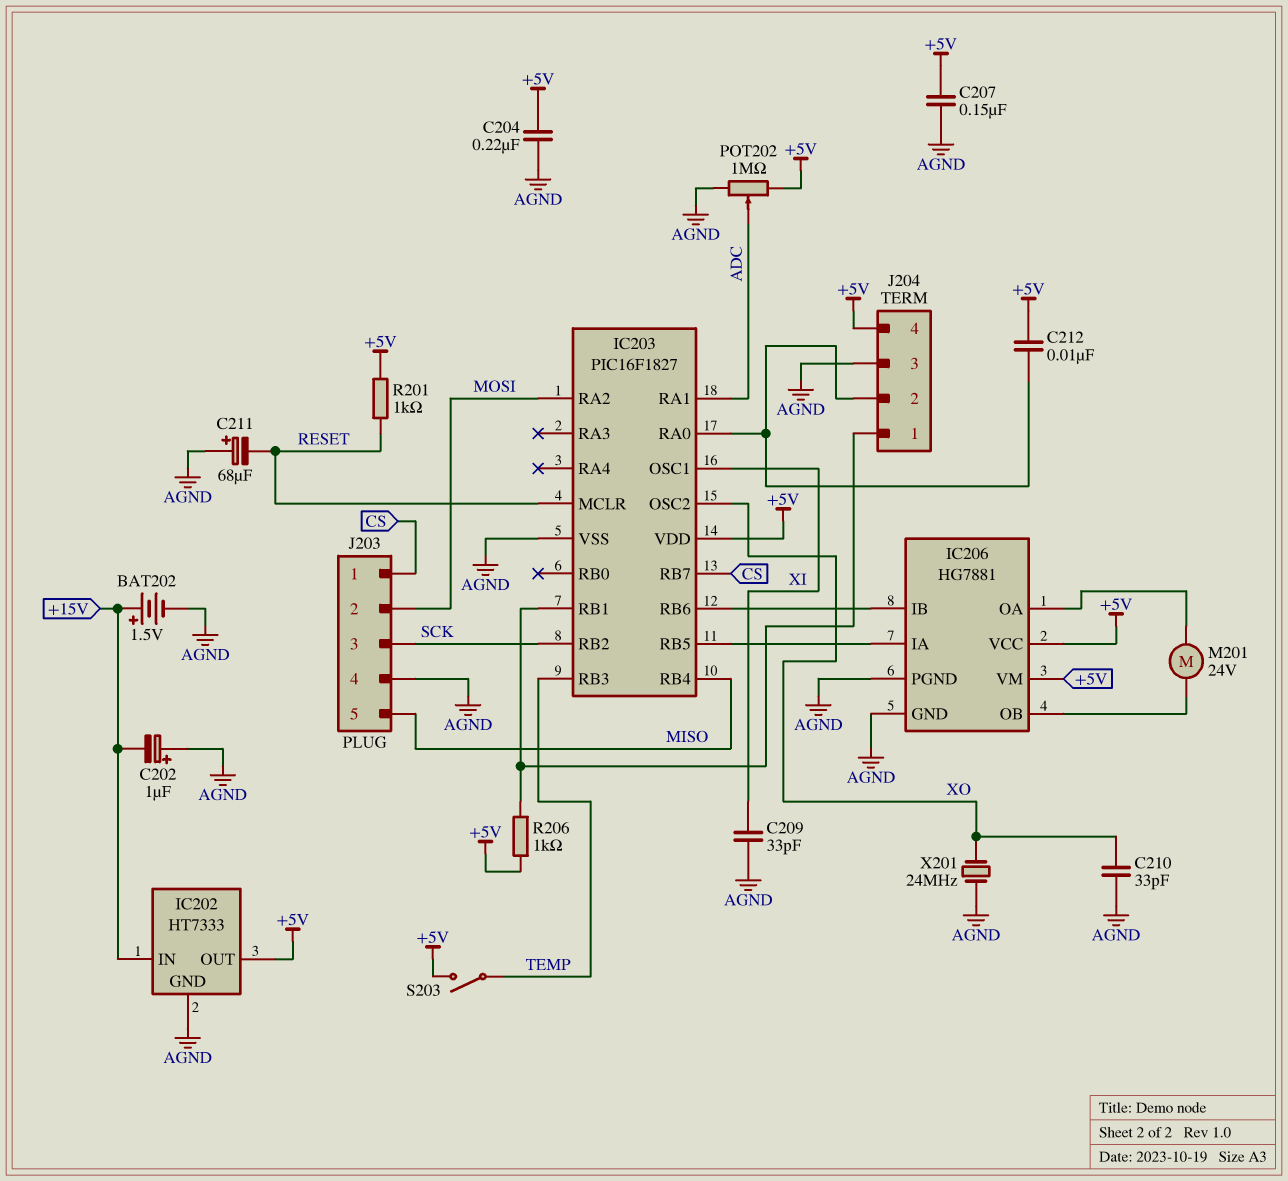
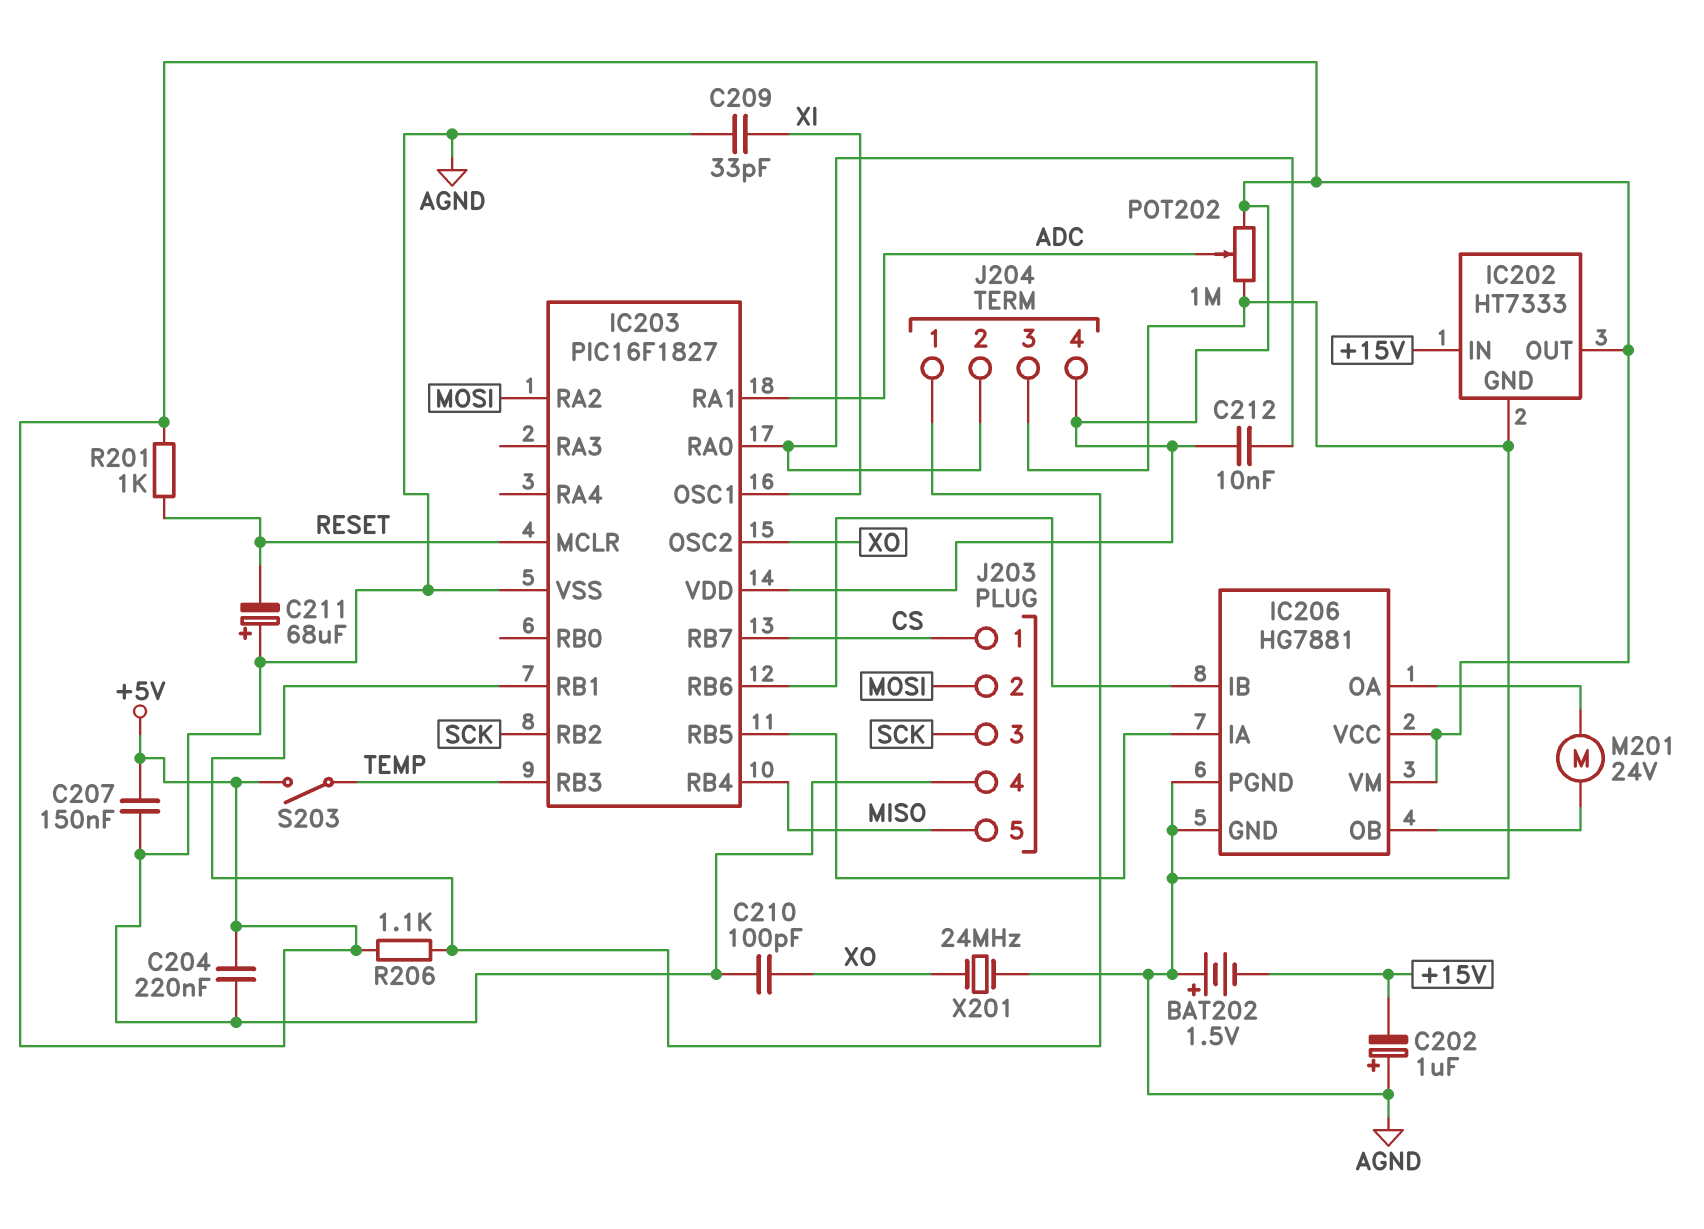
BAT202: 1.5V (plus +15V, minus AGND) -> 1.5V (plus AGND, minus +15V)
C210: 33pF (AGND, XO) -> 100pF (AGND, XO)
R206: 1k (+5V, IC203/RB1) -> 1.1k (+5V, IC203/RB1)

